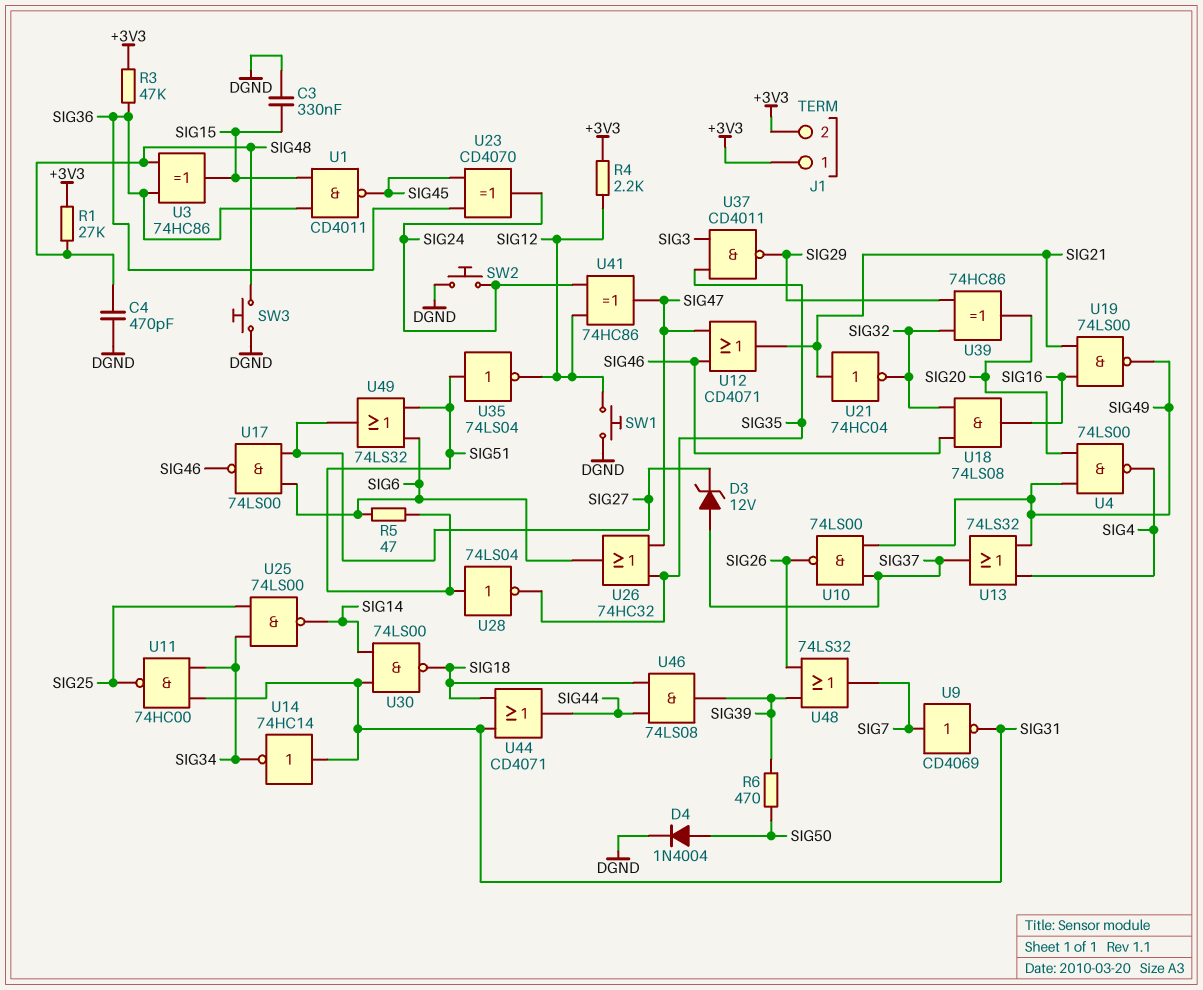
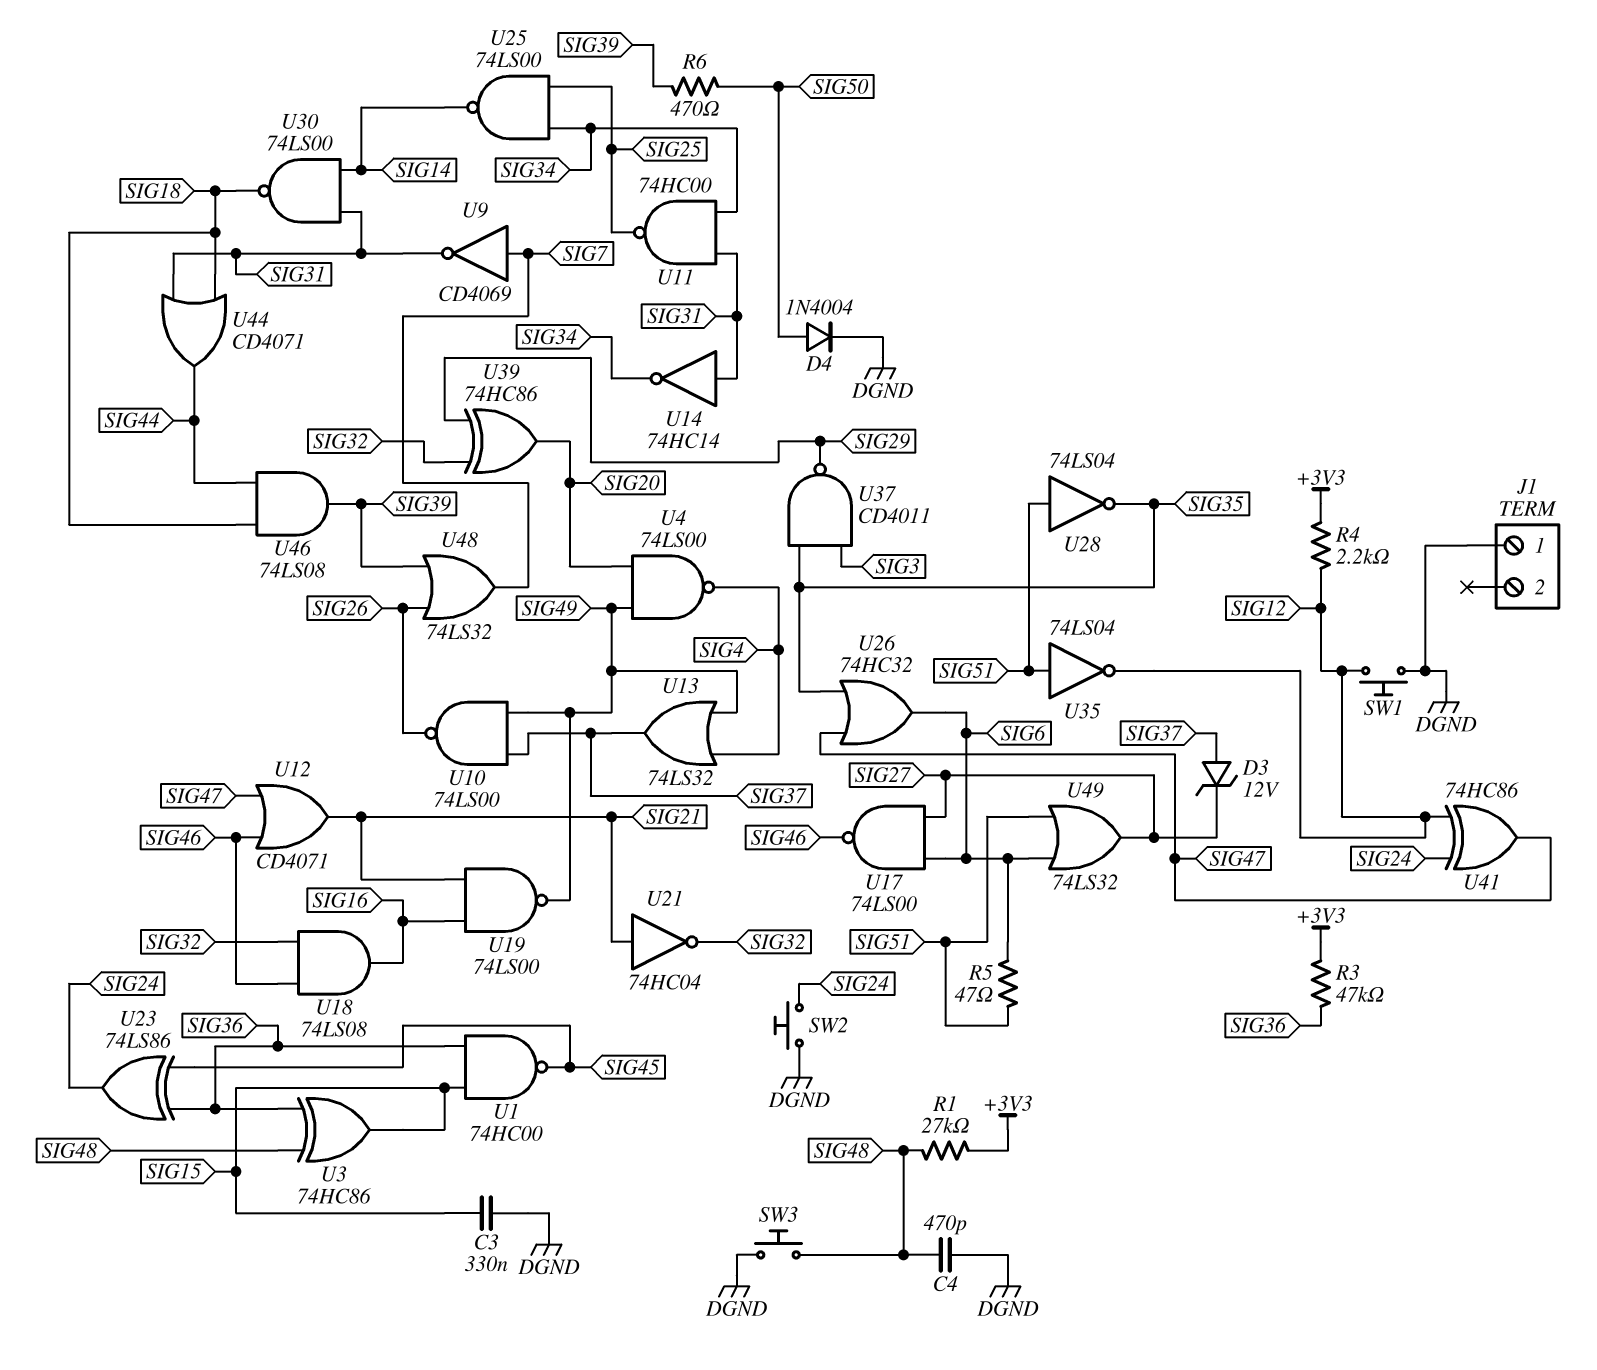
J1 pin 1: +3V3 -> DGND
J1 pin 2: +3V3 -> none
U1: NAND CD4011 (in SIG15, in SIG36, out SIG45) -> NAND 74HC00 (in SIG15, in SIG36, out SIG45)
U23: XOR CD4070 (in SIG36, in SIG45, out SIG24) -> XOR 74LS86 (in SIG36, in SIG45, out SIG24)

